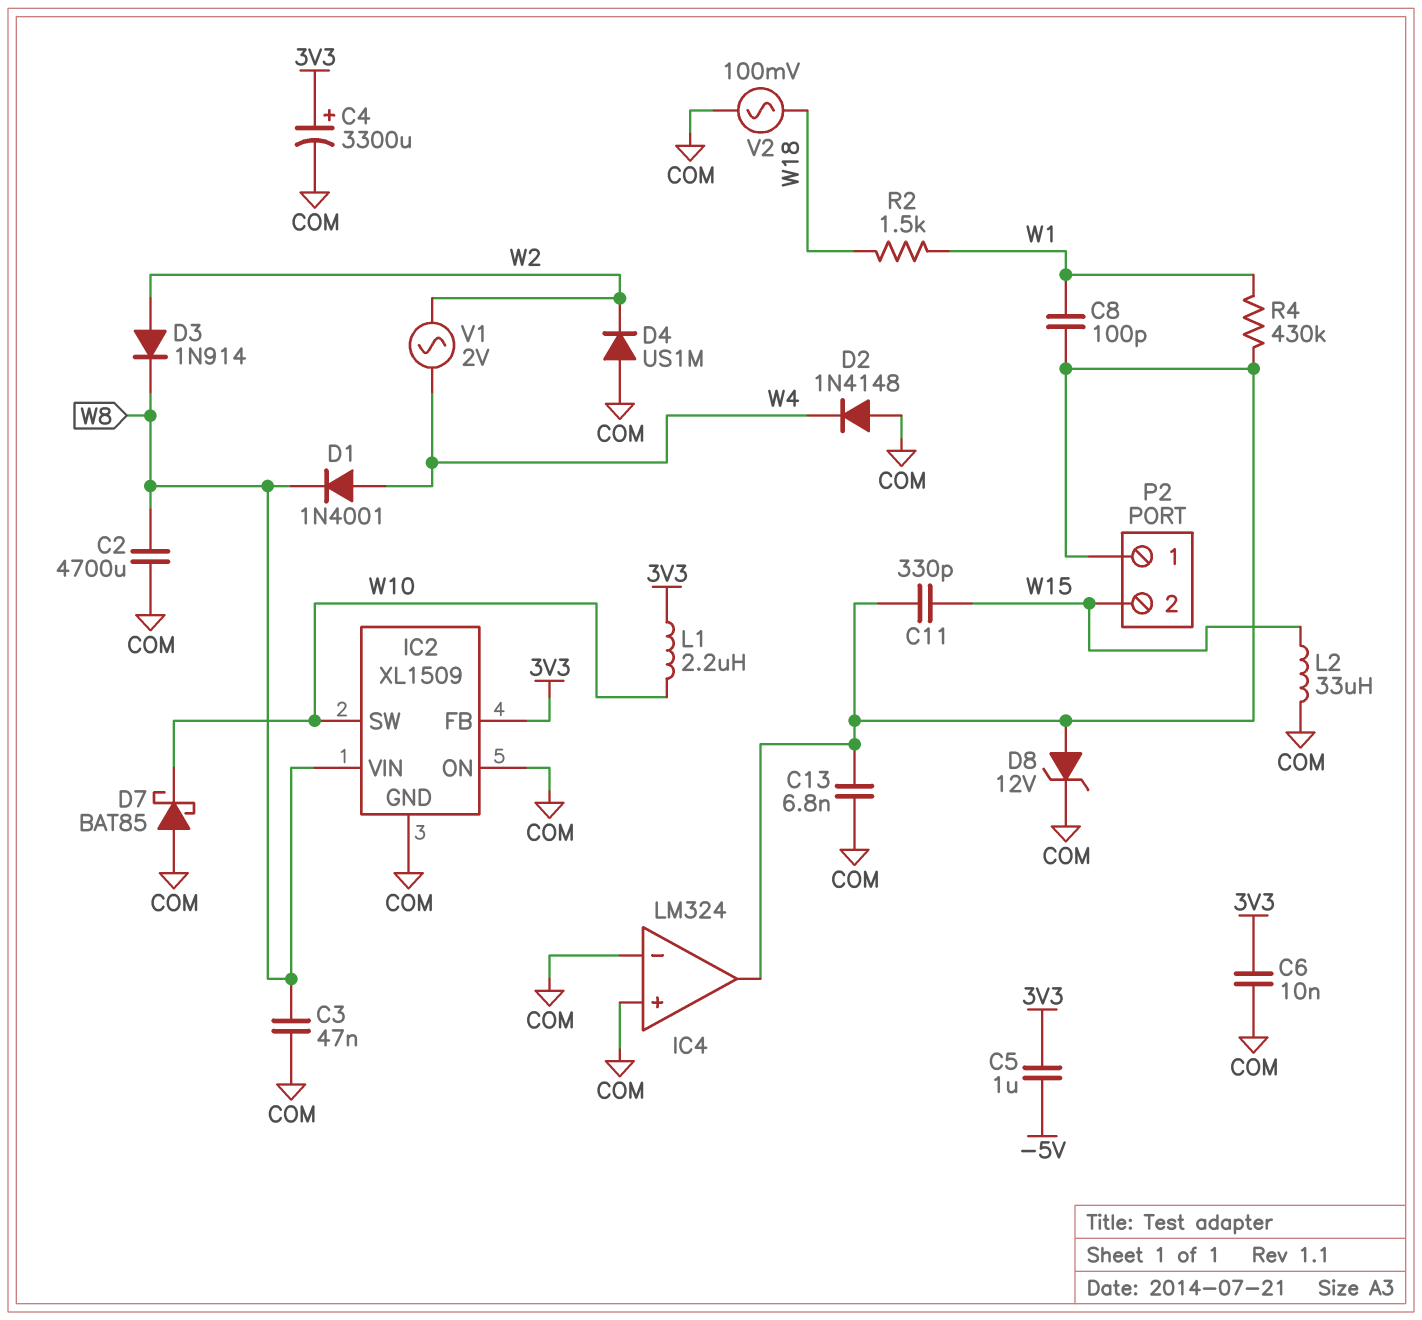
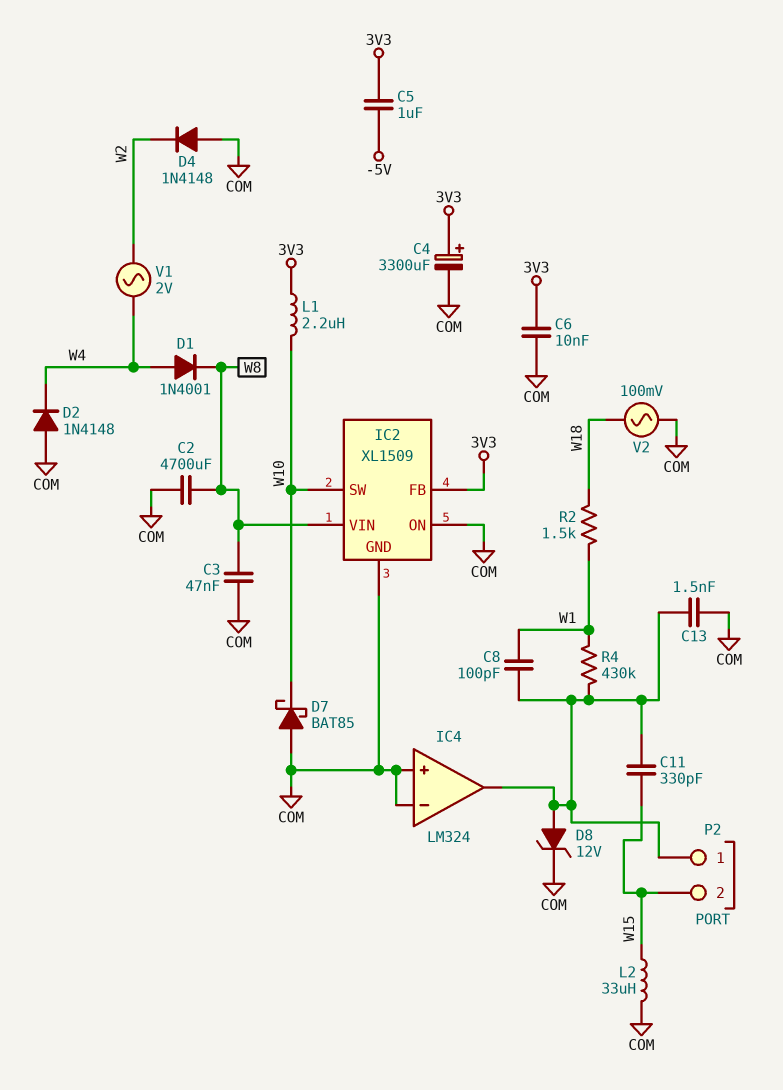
C13: 6.8nF (COM, IC4/out) -> 1.5nF (COM, IC4/out)
D3: diode 1N914 (A W2, K W8) -> none
D4: diode US1M (A COM, K W2) -> diode 1N4148 (A COM, K W2)

